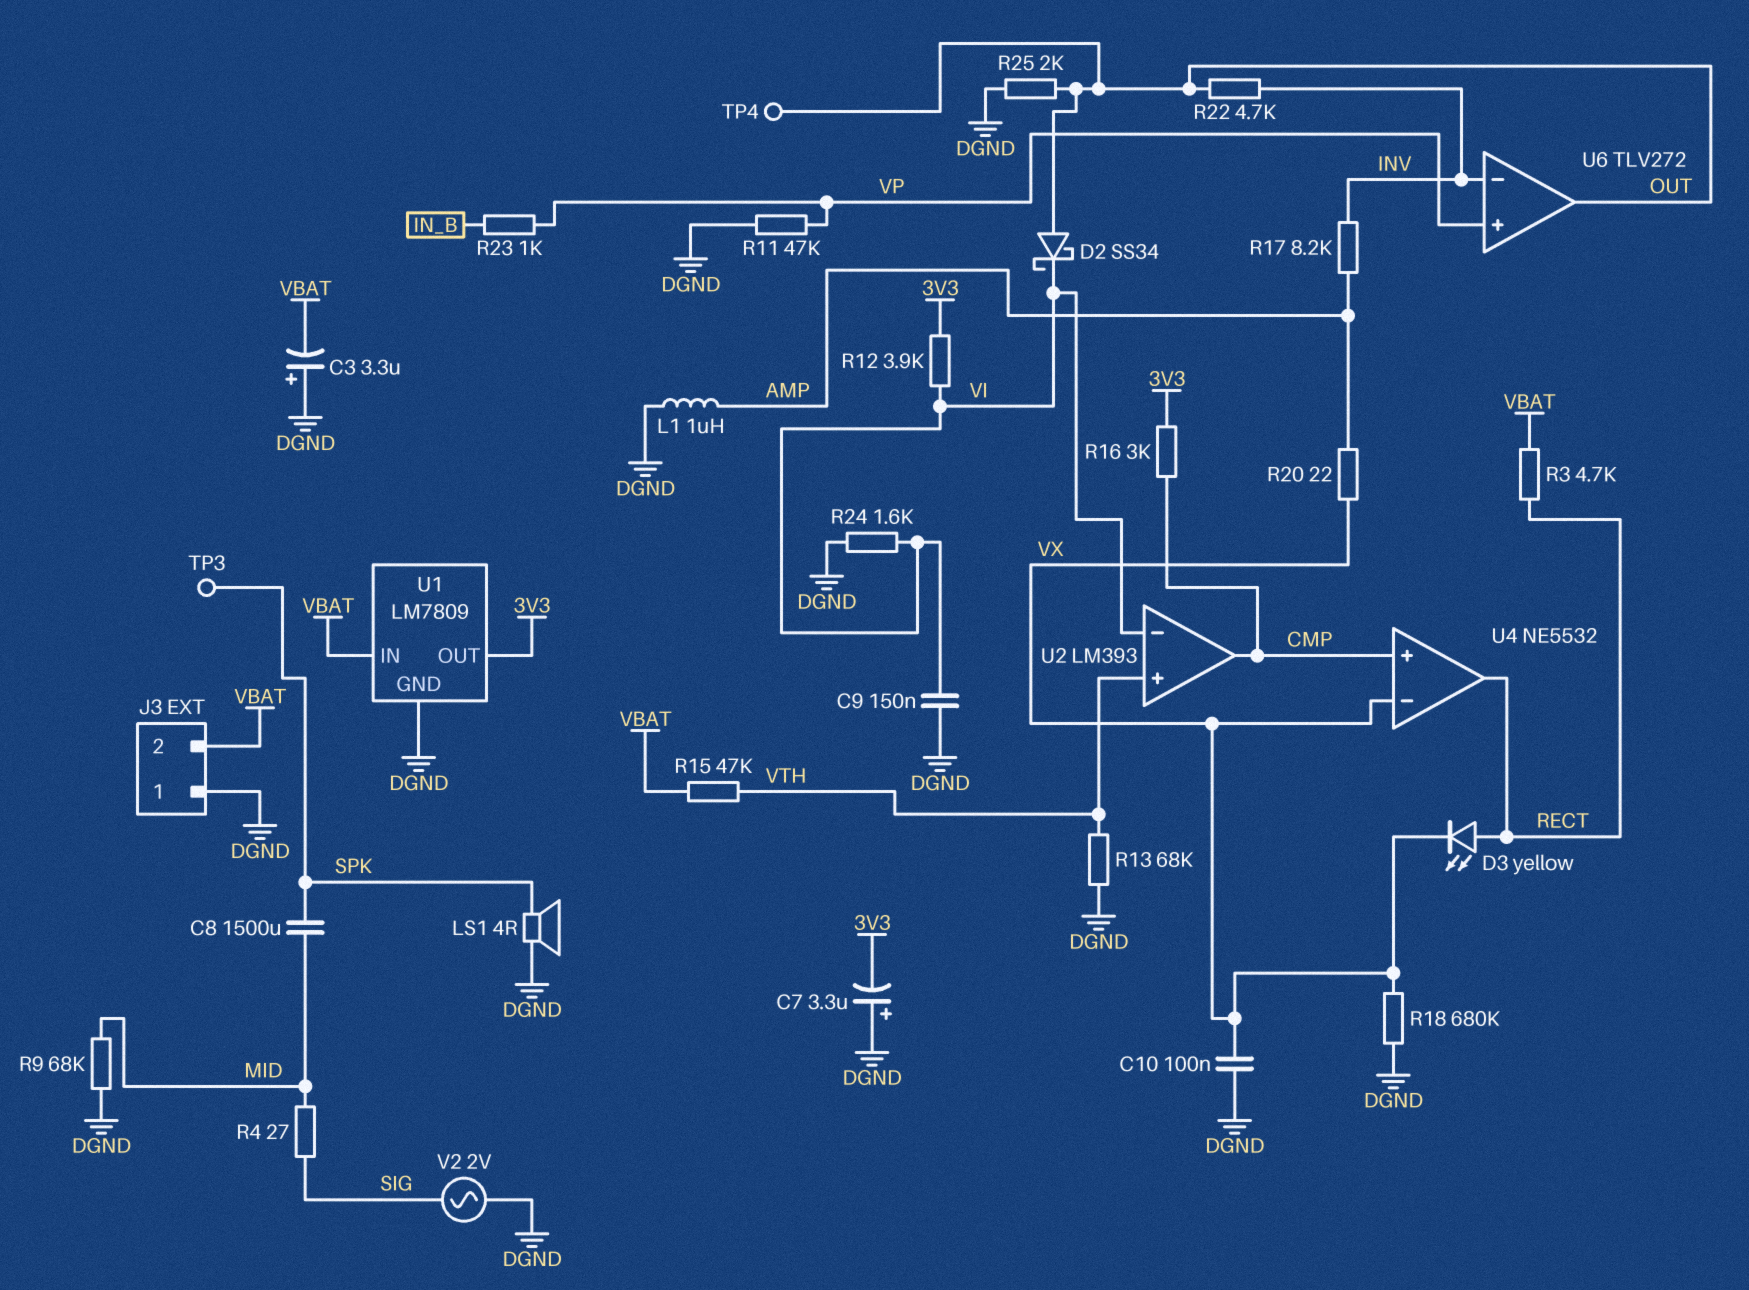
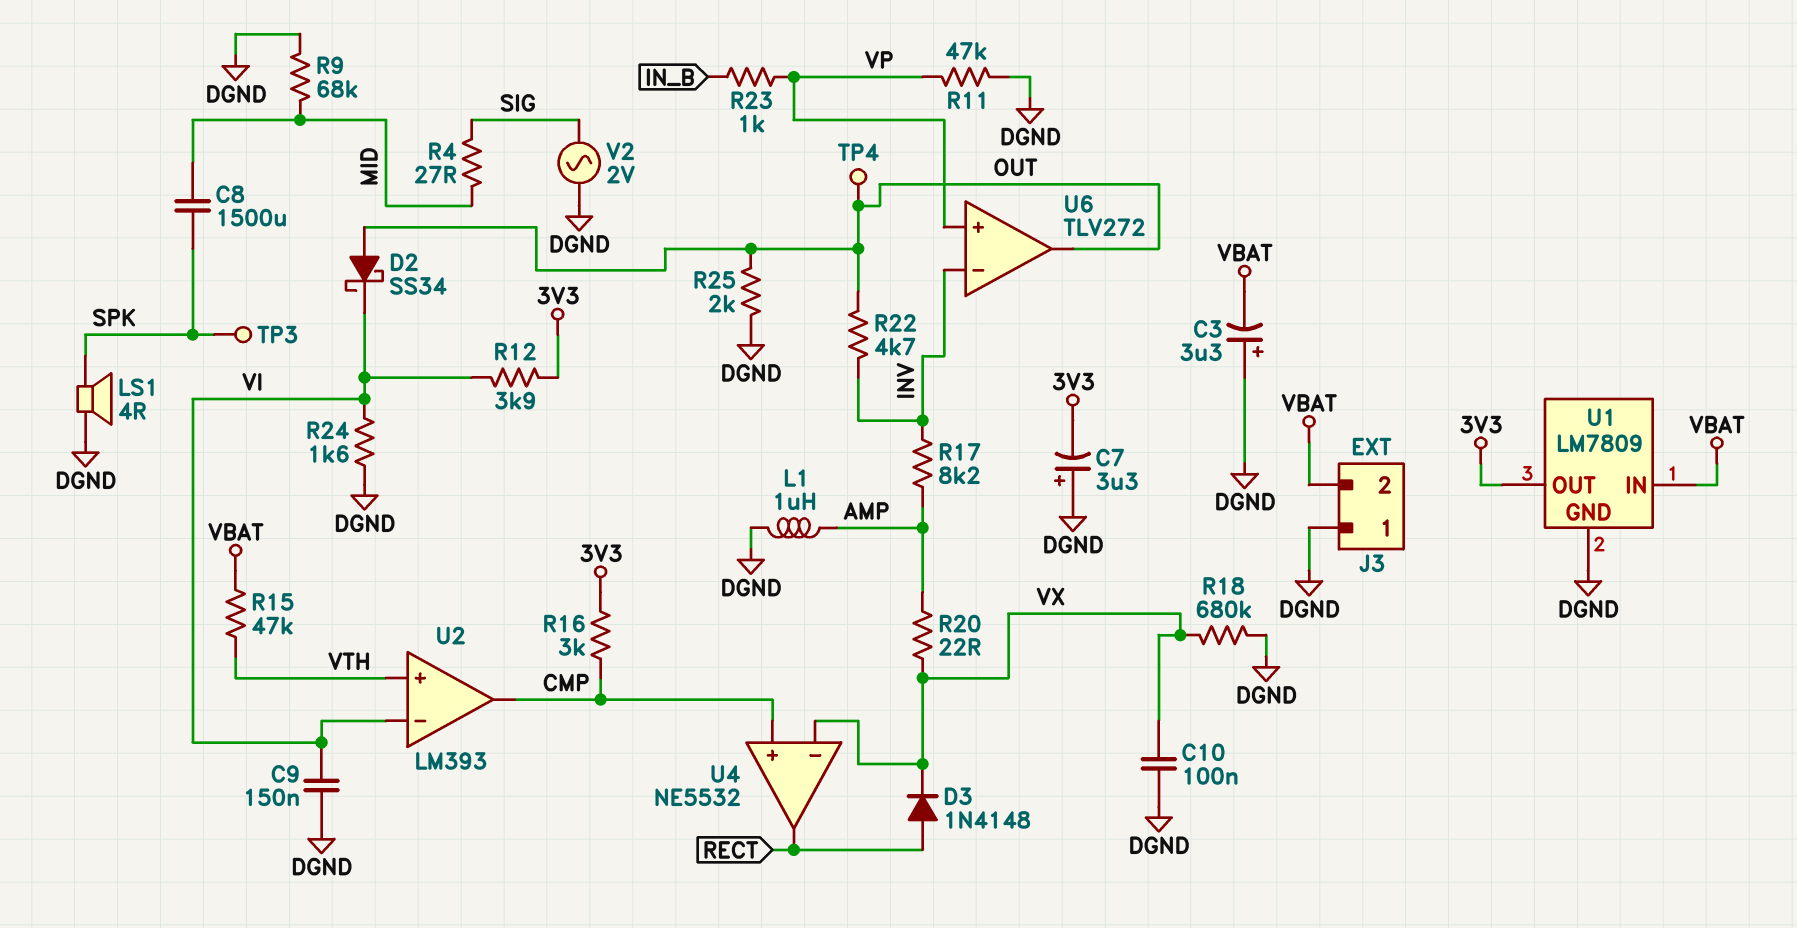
D3: LED yellow (A RECT, K VX) -> diode 1N4148 (A RECT, K VX)
R3: 4.7k (RECT, VBAT) -> none
R13: 68k (DGND, VTH) -> none

